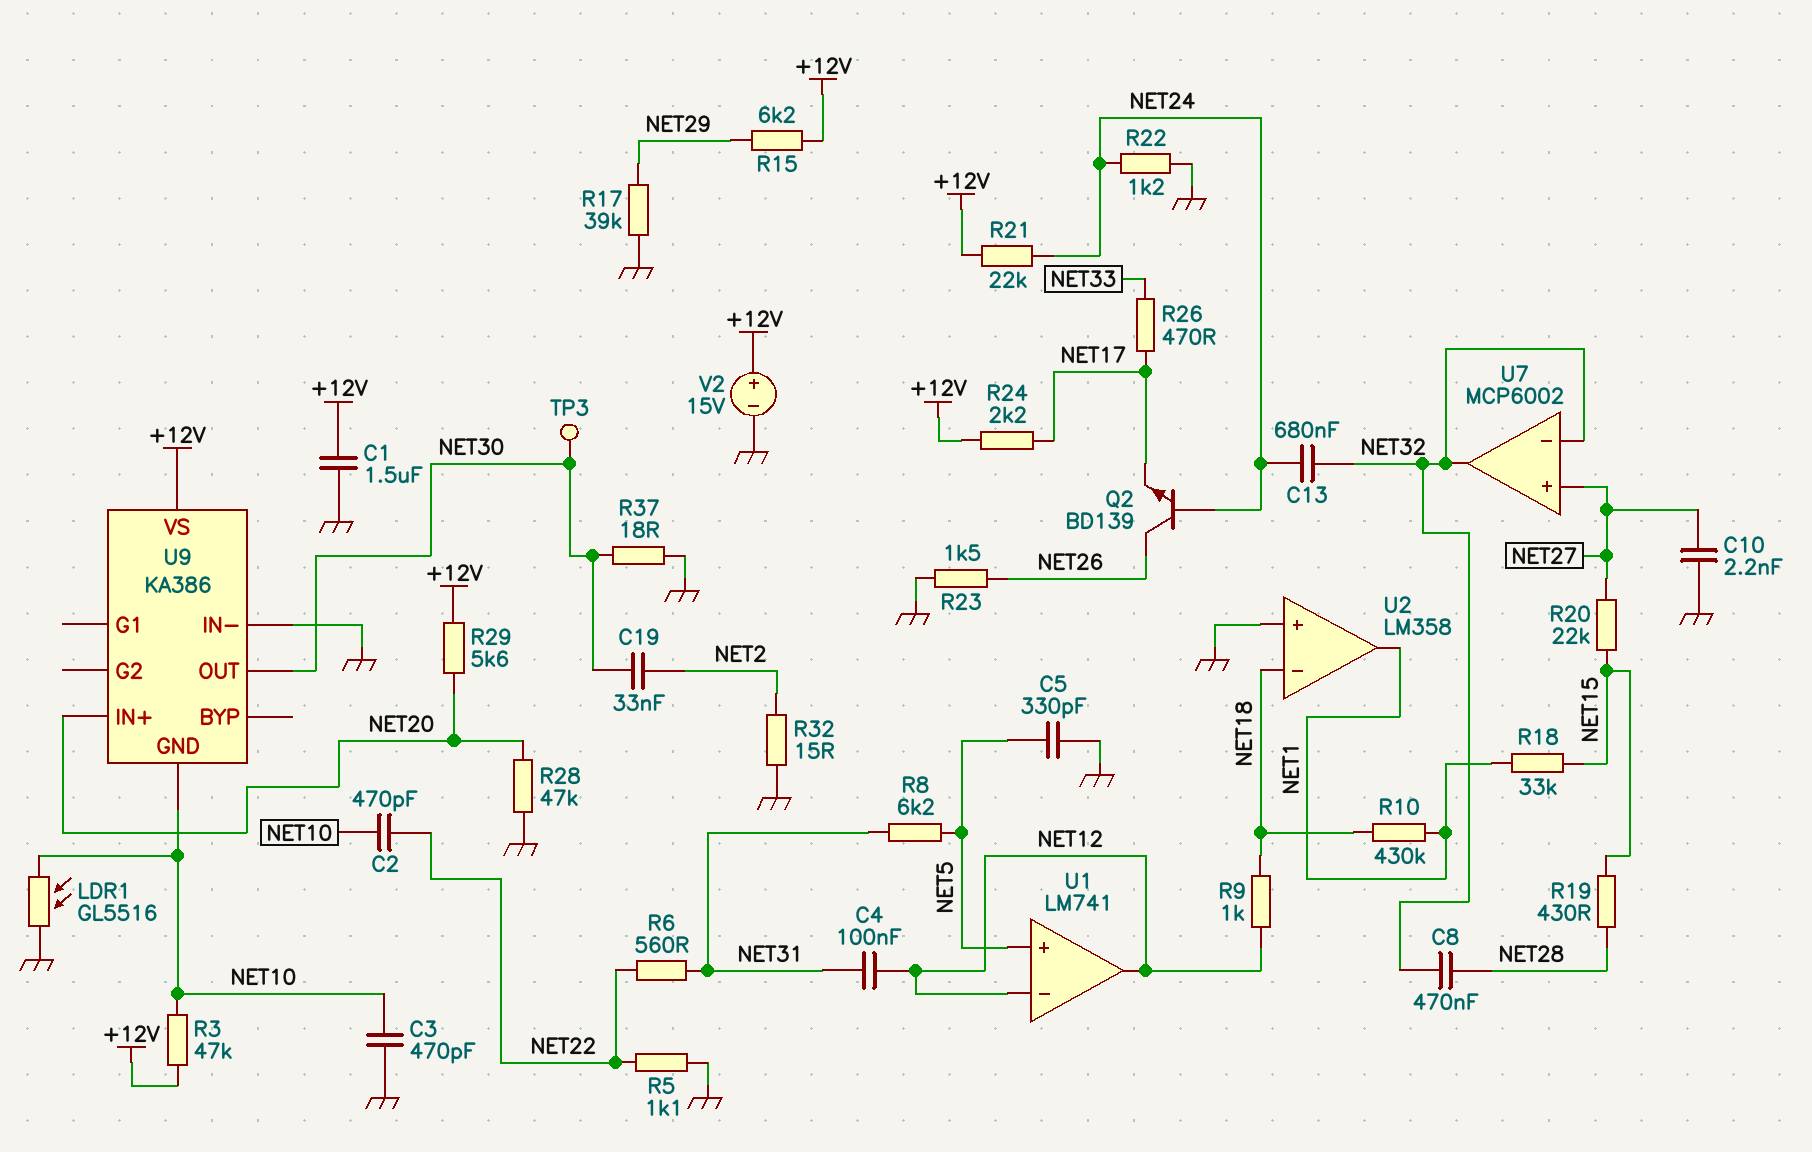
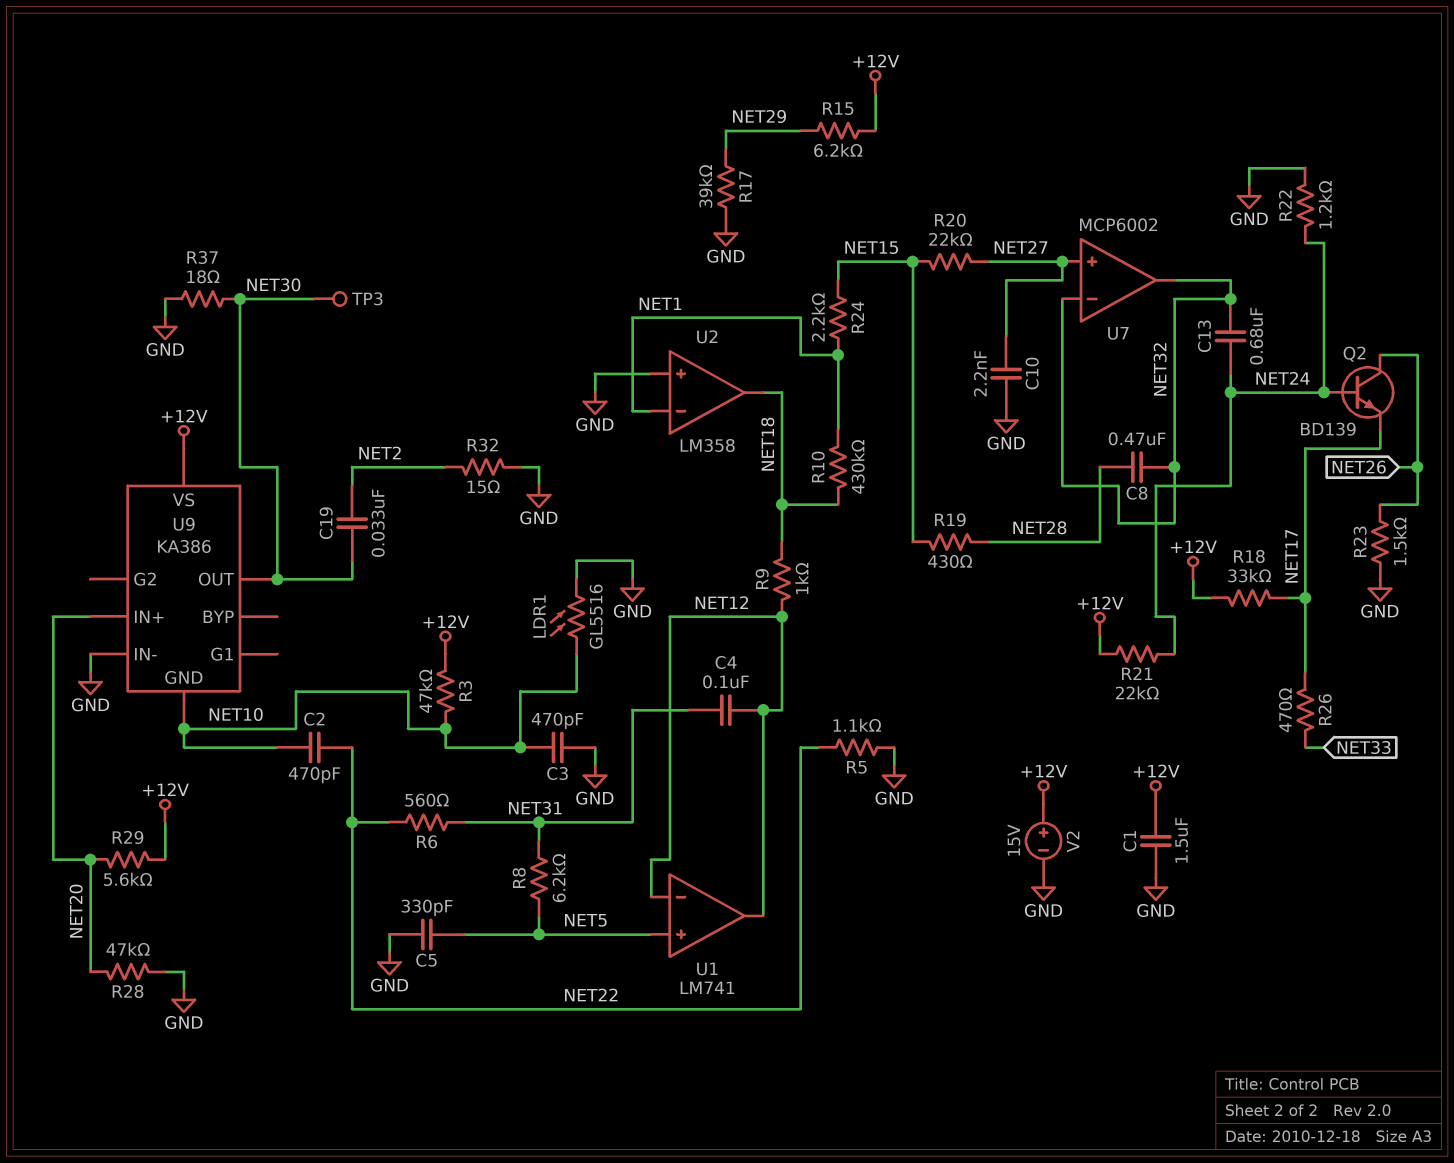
R18: 33k (NET1, NET15) -> 33k (+12V, NET17)
R24: 2.2k (+12V, NET17) -> 2.2k (NET1, NET15)
U2 pin in-: NET18 -> NET1
U2 pin out: NET1 -> NET18

